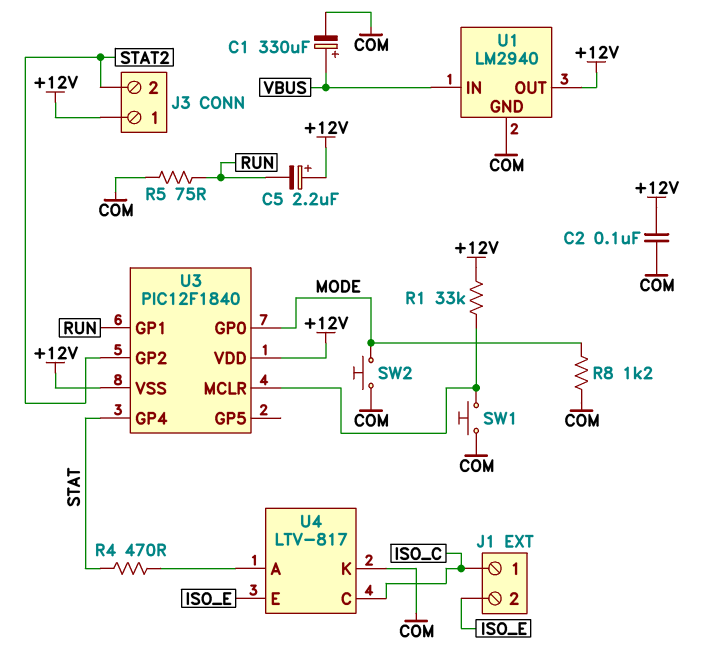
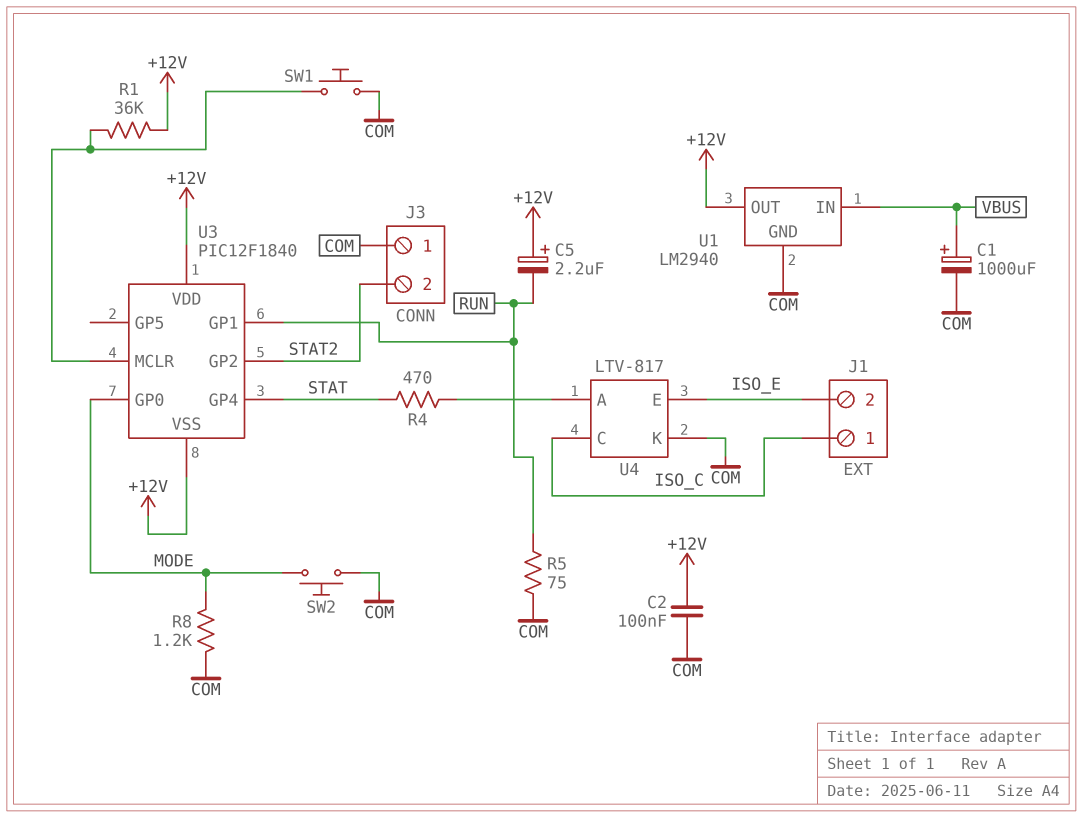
C1: 330uF (plus VBUS, minus COM) -> 1000uF (plus VBUS, minus COM)
J3 pin 1: +12V -> COM
R1: 33k (+12V, U3/MCLR) -> 36k (+12V, U3/MCLR)

